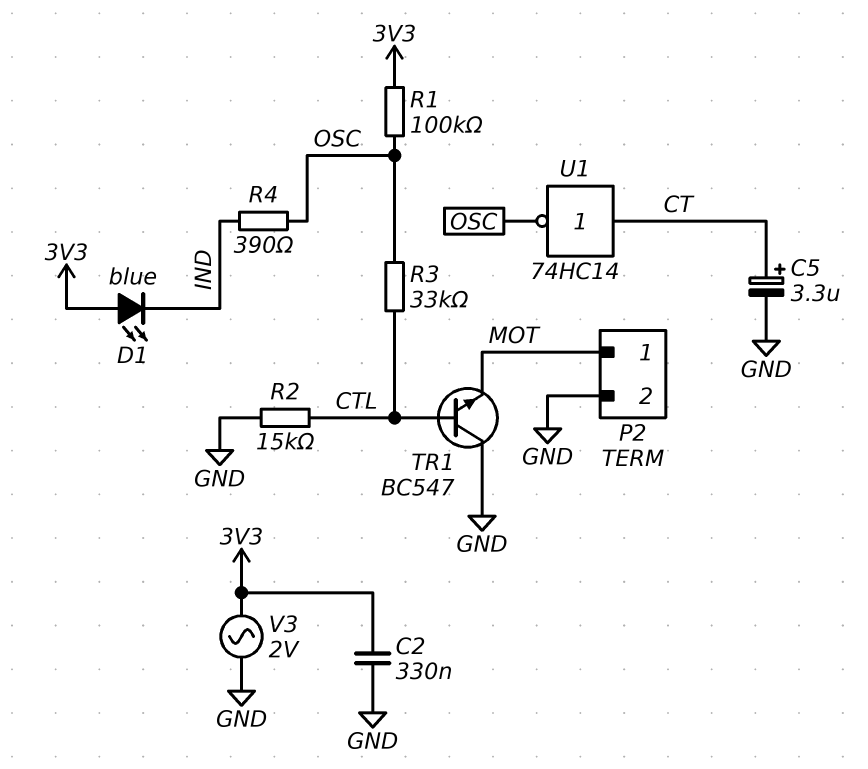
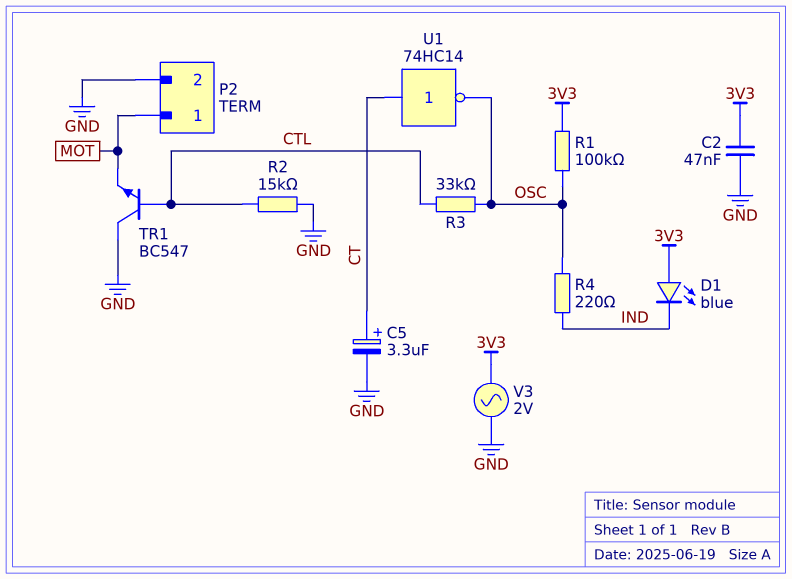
C2: 330nF (3V3, GND) -> 47nF (3V3, GND)
R4: 390 (IND, OSC) -> 220 (IND, OSC)

